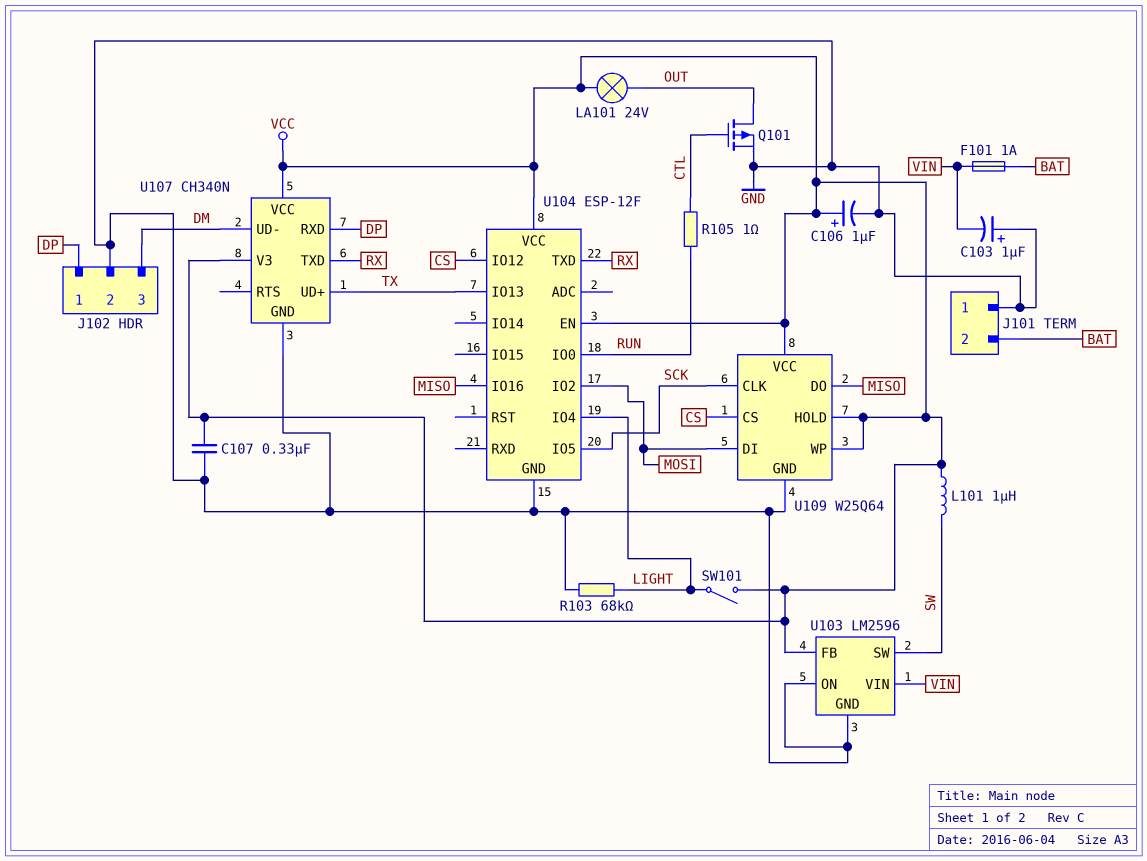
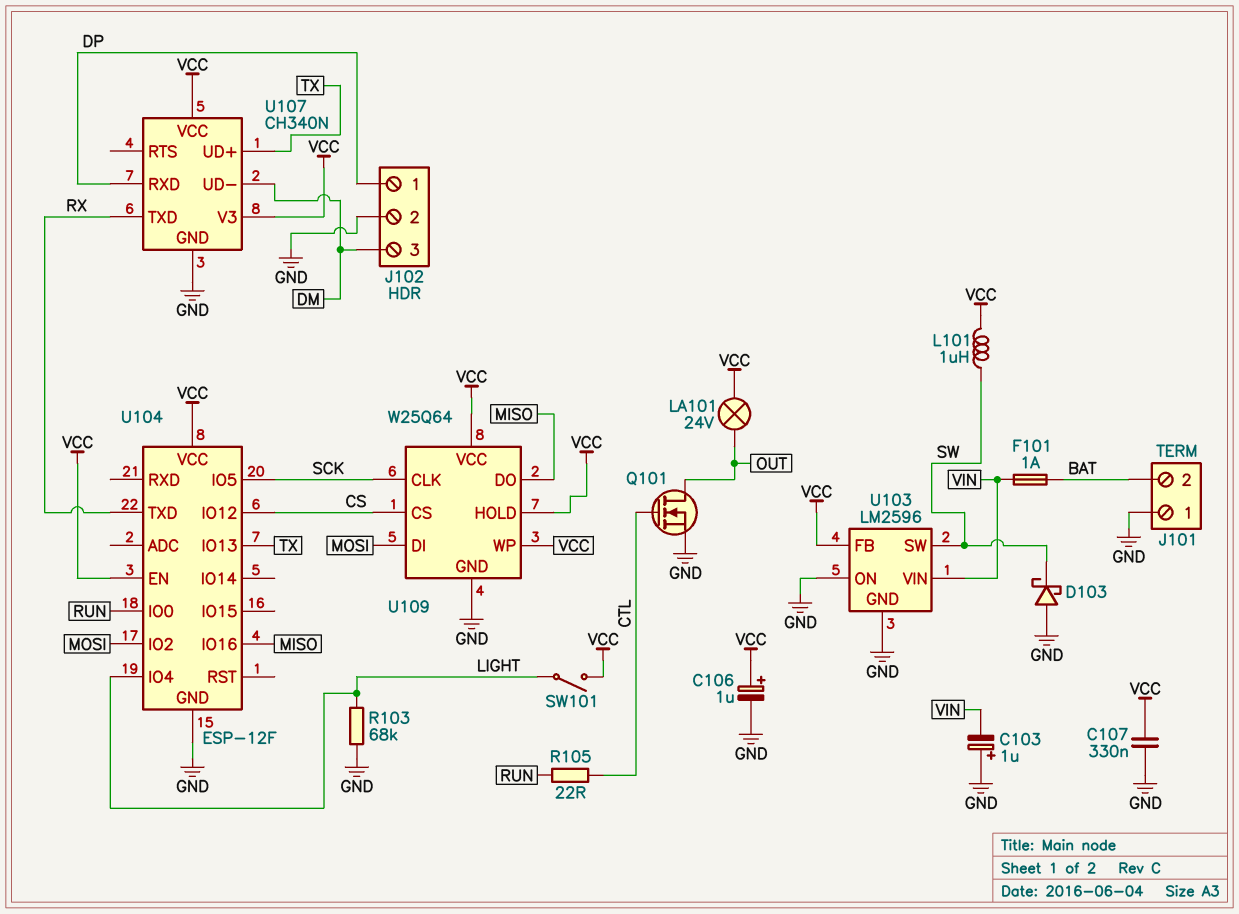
D103: none -> schottky (A GND, K SW)
Q101: PMOS (G CTL, D OUT, S GND) -> NMOS (G CTL, D OUT, S GND)
R105: 1 (CTL, RUN) -> 22 (CTL, RUN)

